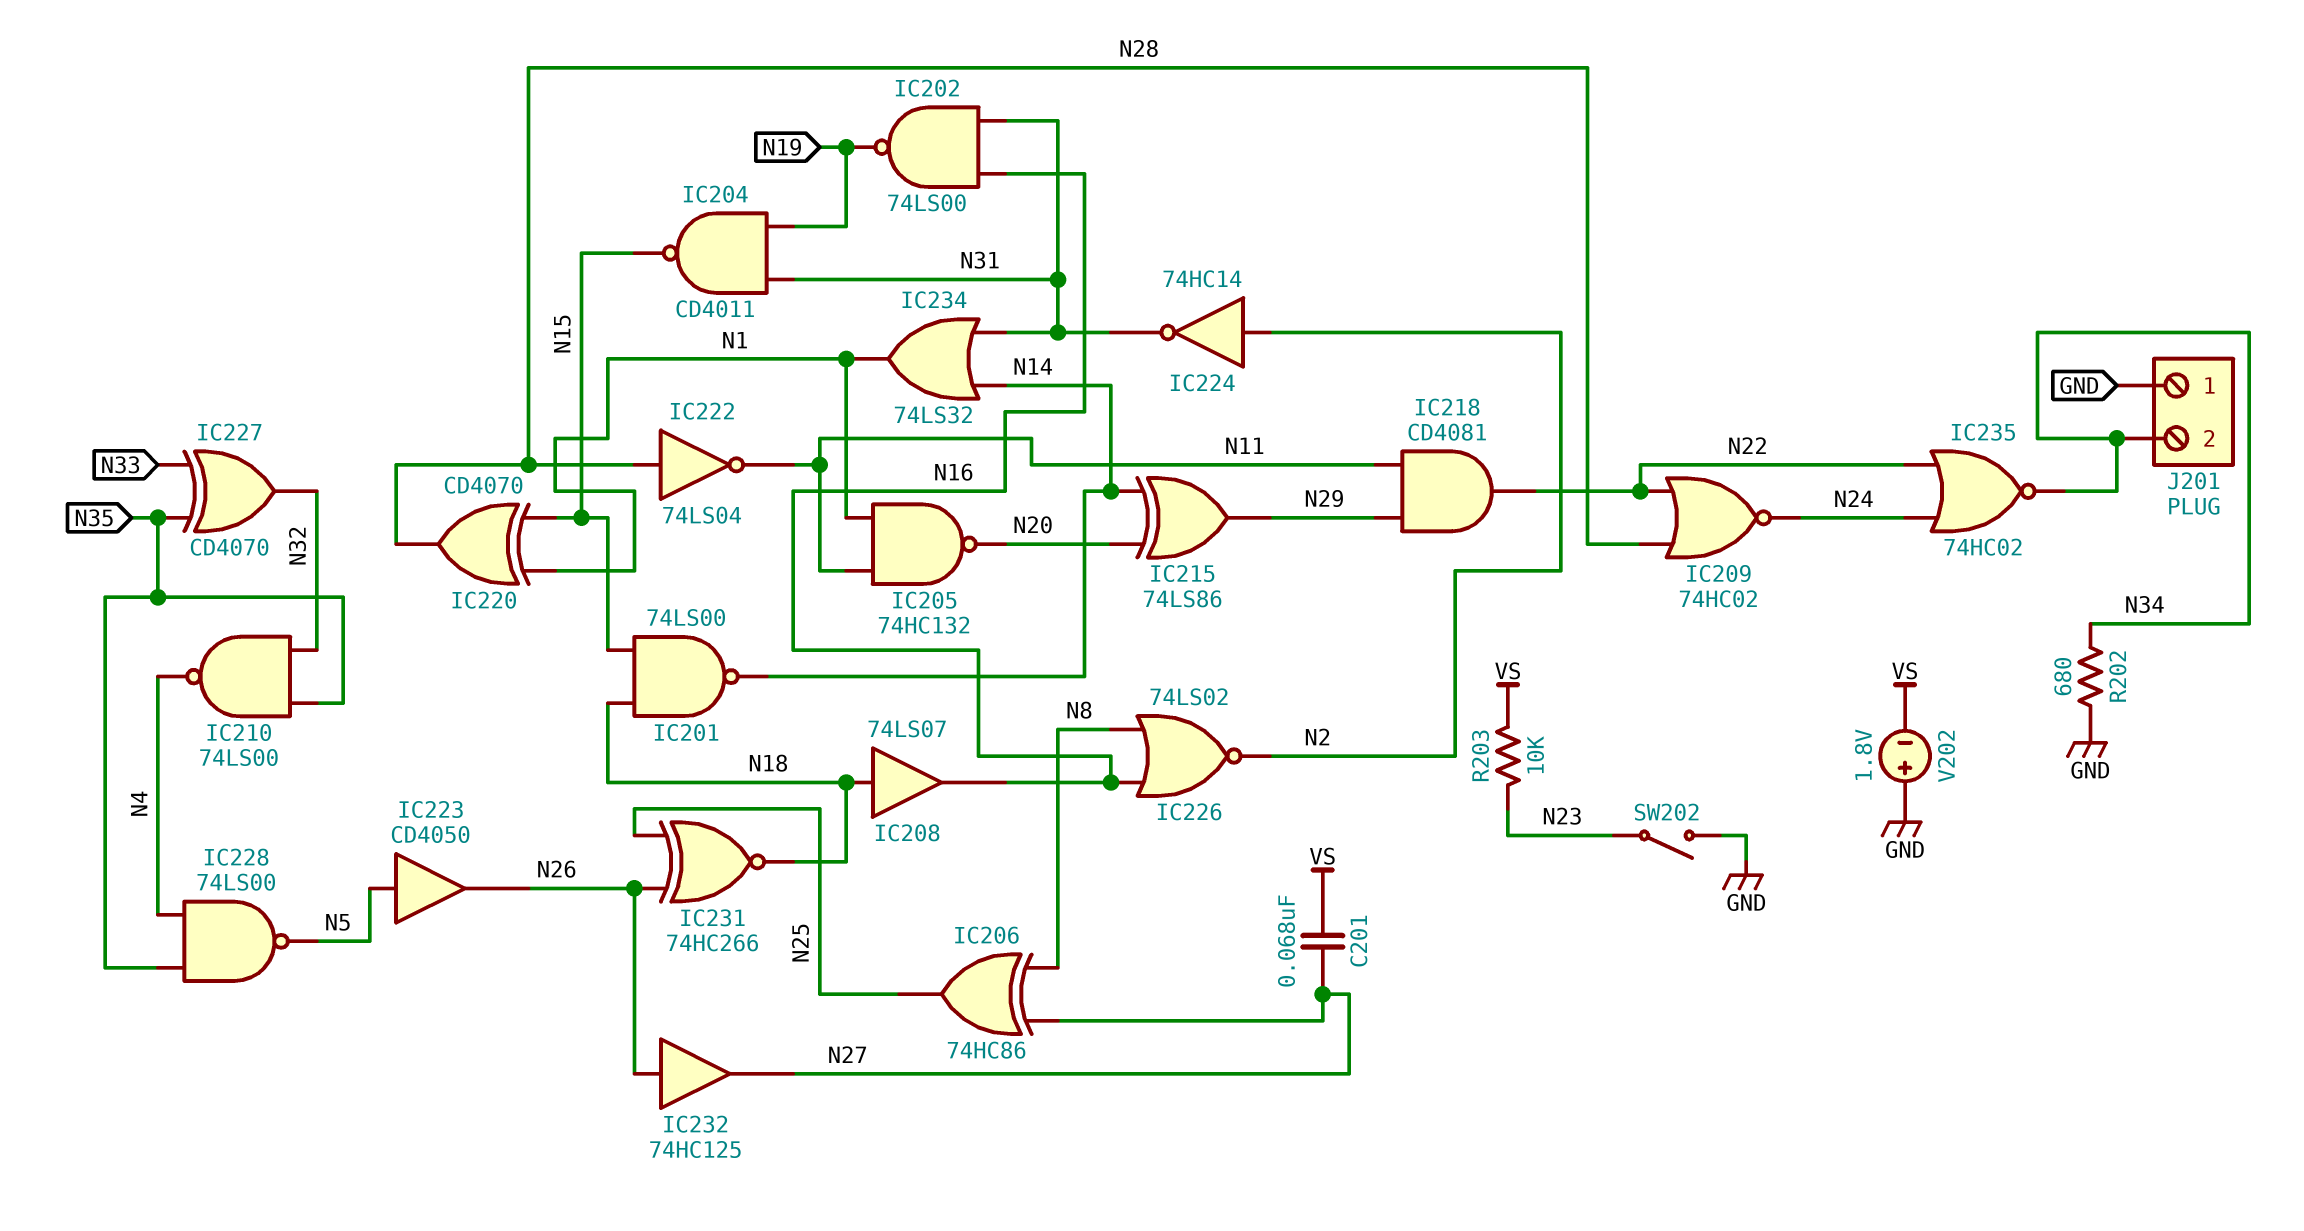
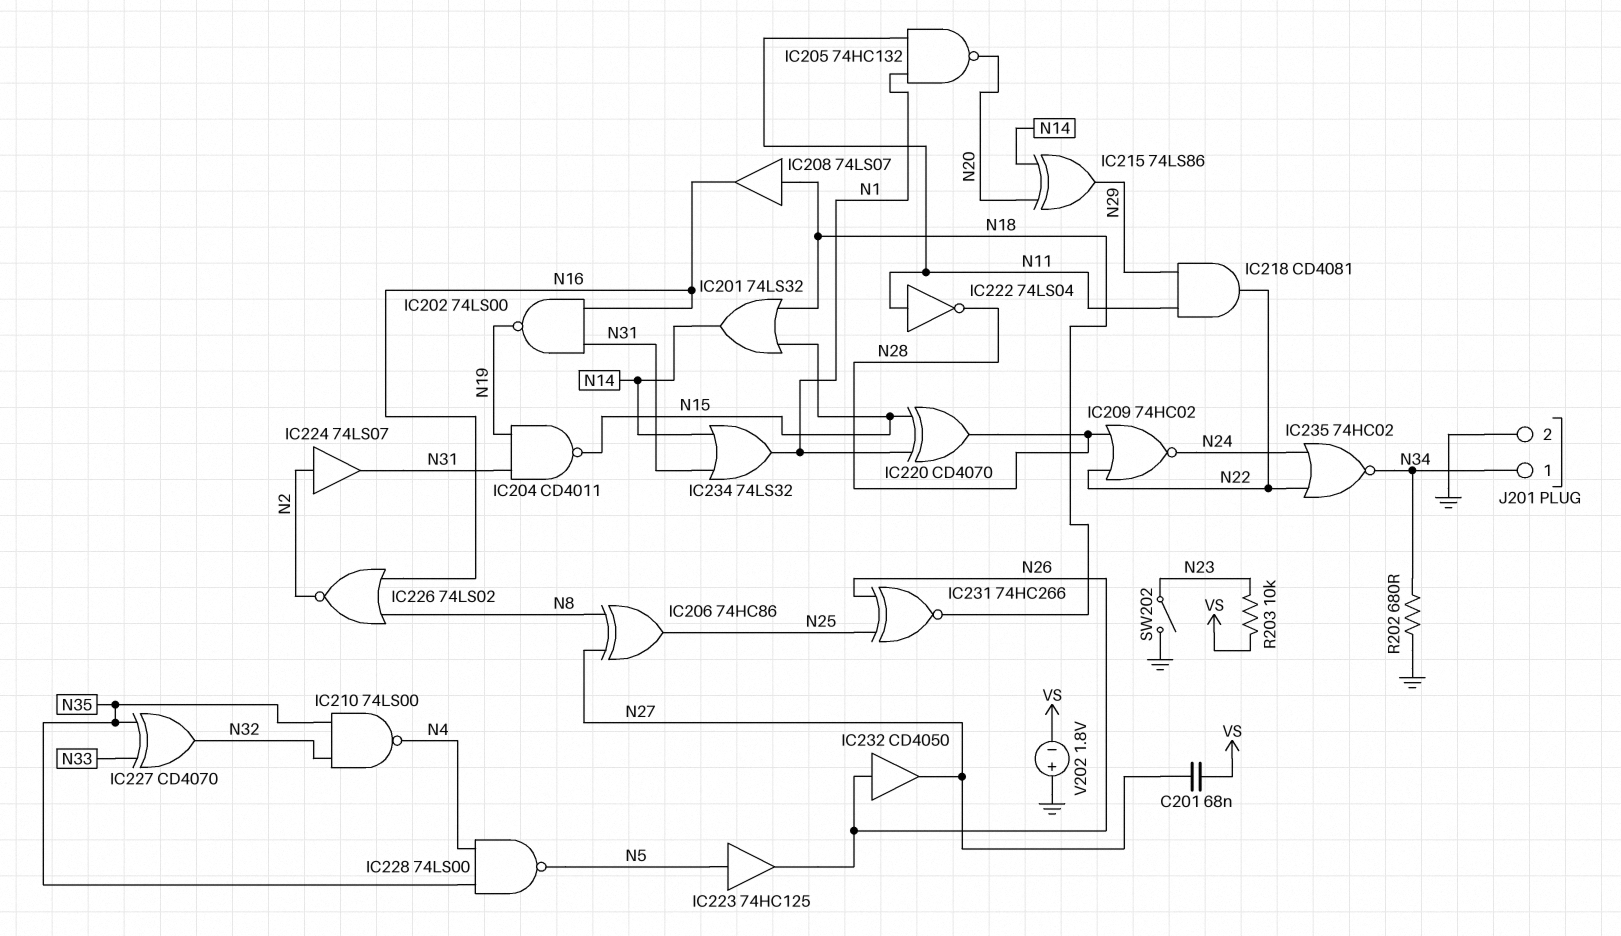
IC201: NAND 74LS00 (in N15, in N18, out N14) -> OR 74LS32 (in N15, in N18, out N14)
IC222: NOT 74LS04 (in N28, out N11) -> NOT 74LS04 (in N11, out N28)
IC223: buffer CD4050 (in N5, out N26) -> buffer 74HC125 (in N5, out N26)
IC224: NOT 74HC14 (in N2, out N31) -> buffer 74LS07 (in N2, out N31)
IC232: buffer 74HC125 (in N26, out N27) -> buffer CD4050 (in N26, out N27)
J201 pin 1: GND -> N34
J201 pin 2: N34 -> GND

